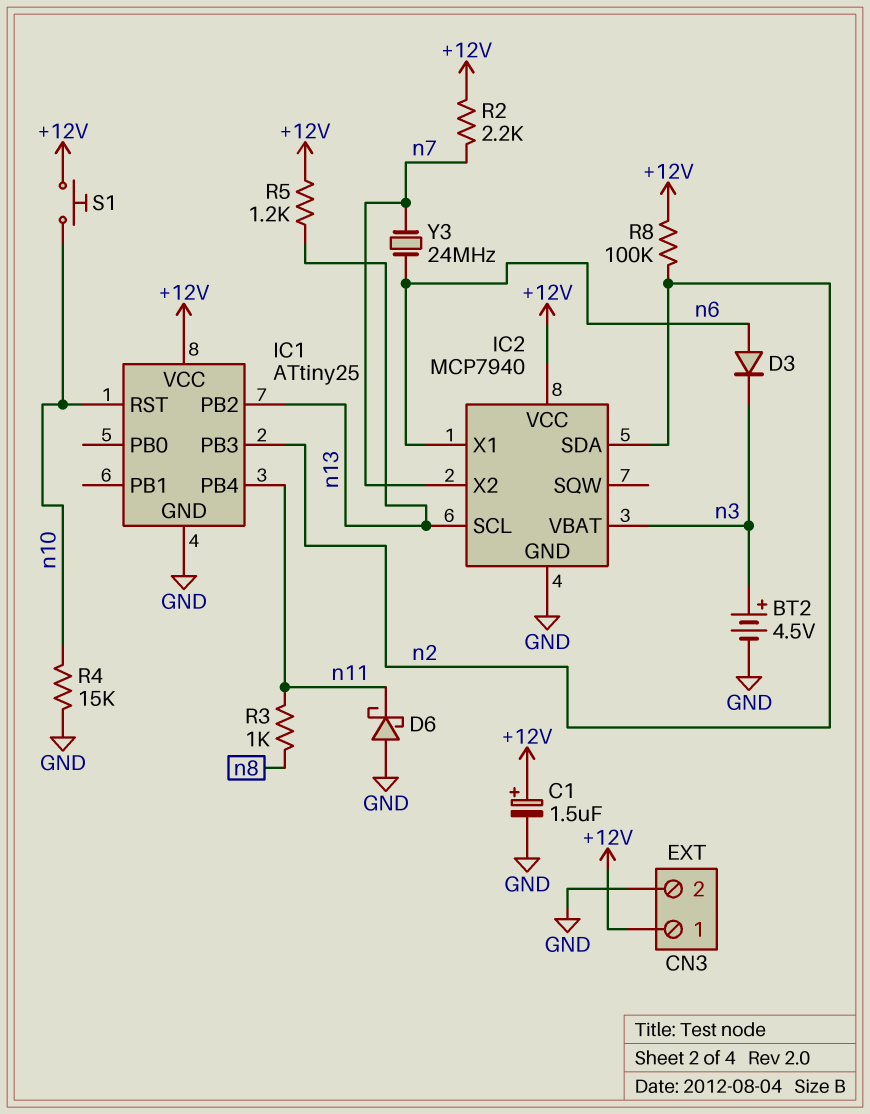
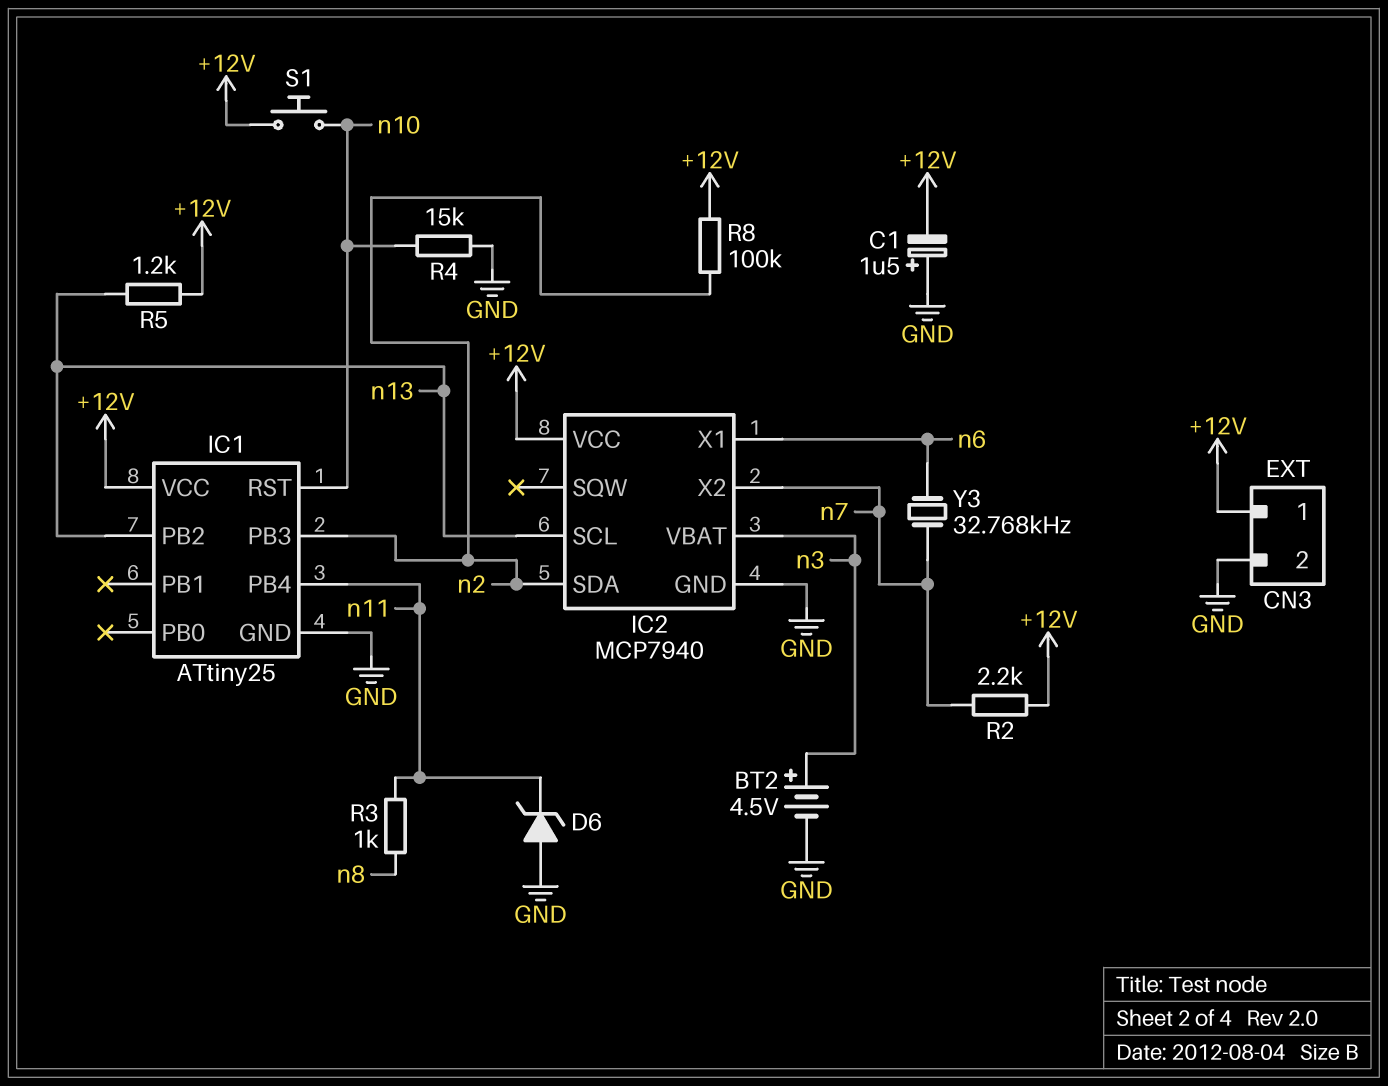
C1: 1.5uF (plus +12V, minus GND) -> 1.5uF (plus GND, minus +12V)
D3: diode (A n6, K n3) -> none
D6: schottky (A GND, K n11) -> zener (A GND, K n11)
Y3: 24MHz (n6, n7) -> 32.768kHz (n6, n7)

